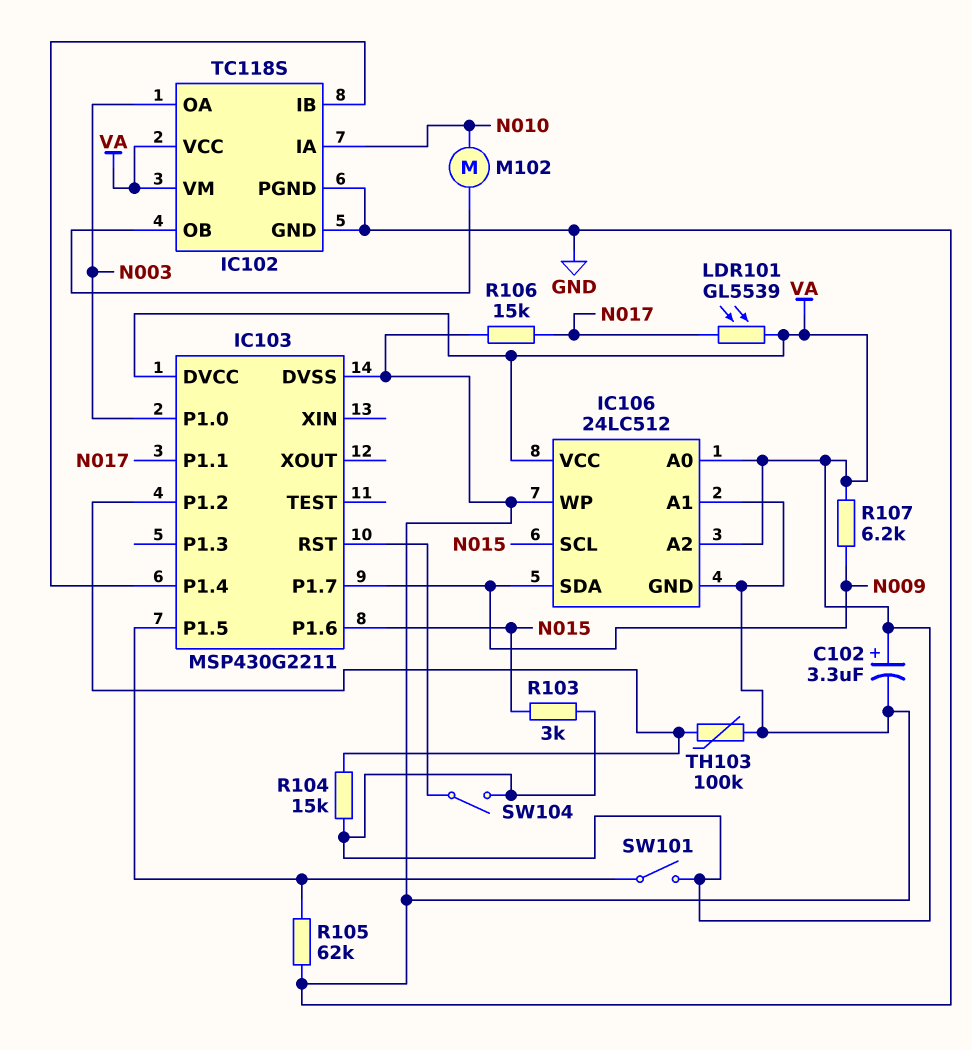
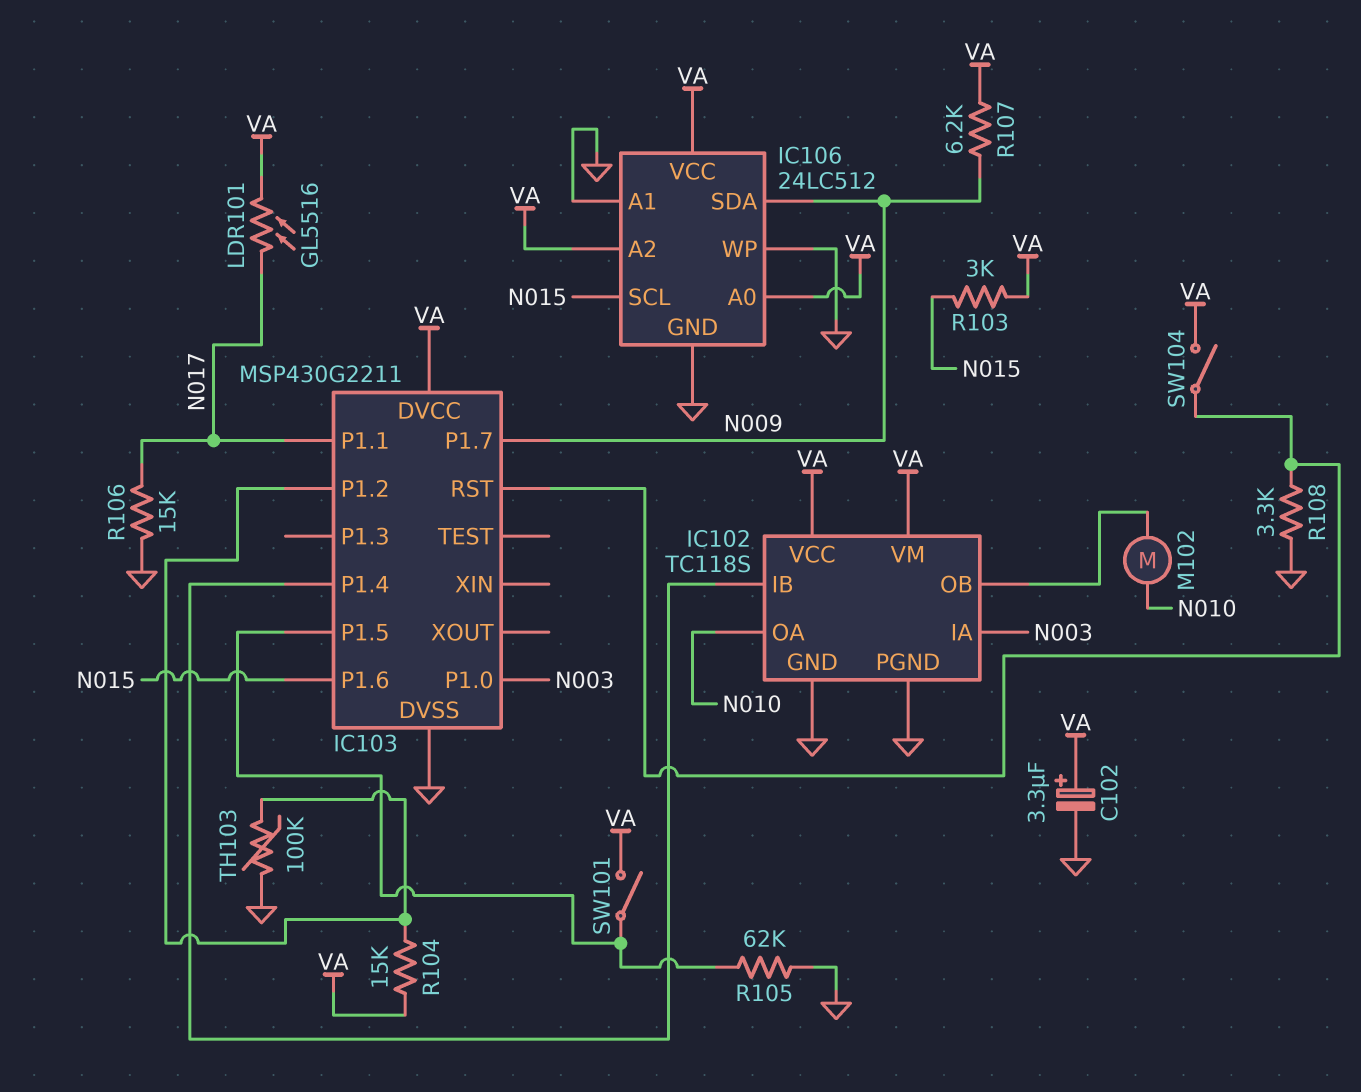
IC102 pin IA: N010 -> N003
IC102 pin OA: N003 -> N010
LDR101: GL5539 (N017, VA) -> GL5516 (N017, VA)
R108: none -> 3.3k (GND, IC103/RST)

